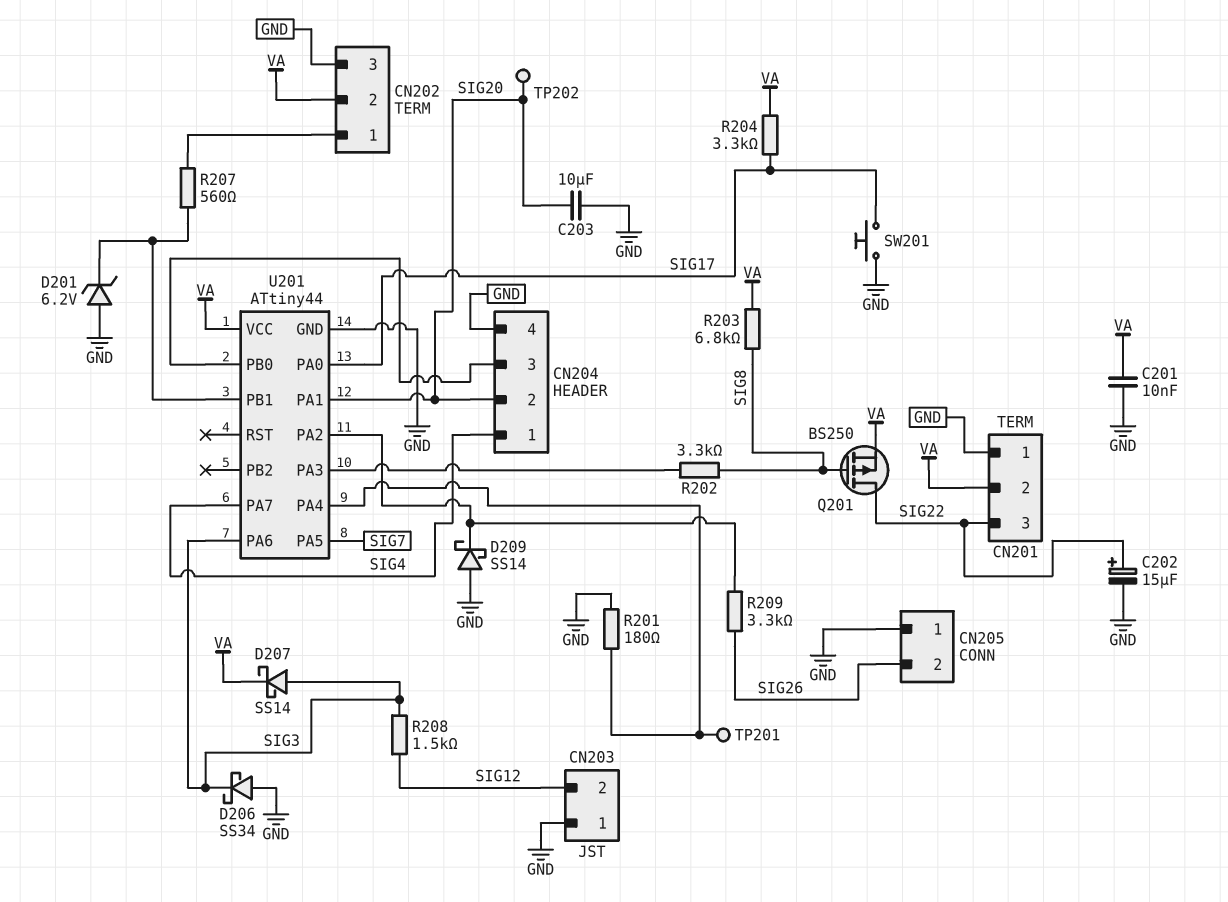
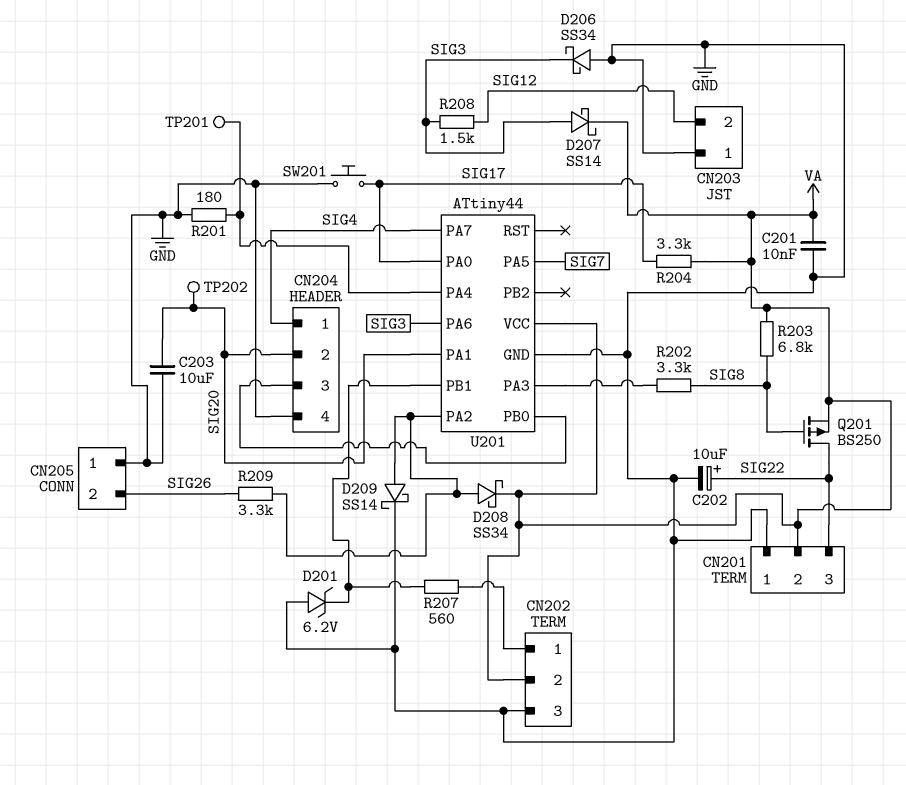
C202: 15uF (plus SIG22, minus GND) -> 10uF (plus SIG22, minus GND)
D208: none -> schottky SS34 (A U201/PA2, K VA)
D209: schottky SS14 (A GND, K U201/PA2) -> schottky SS14 (A U201/PA2, K GND)

